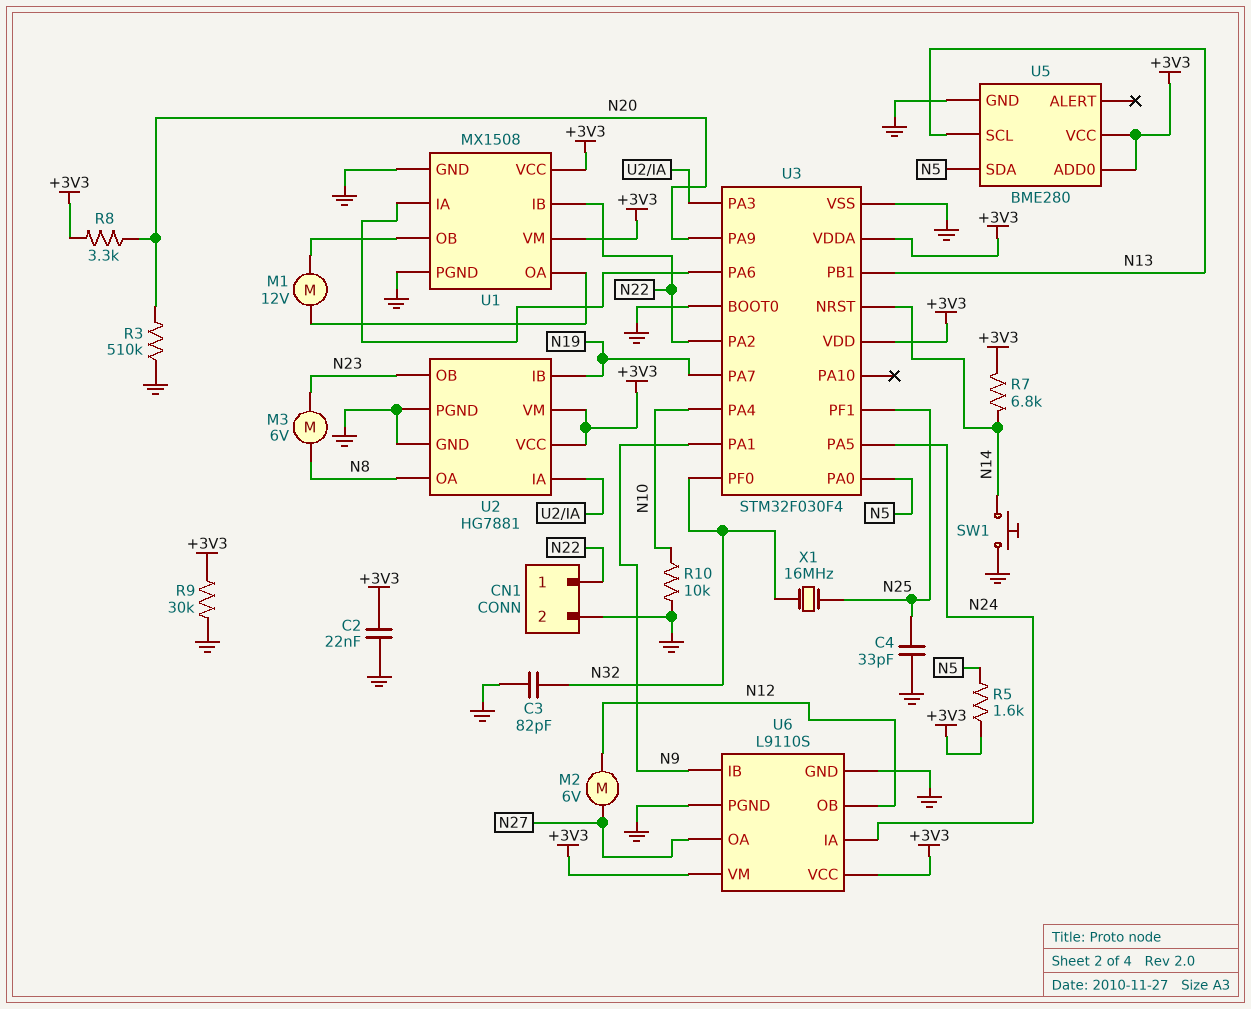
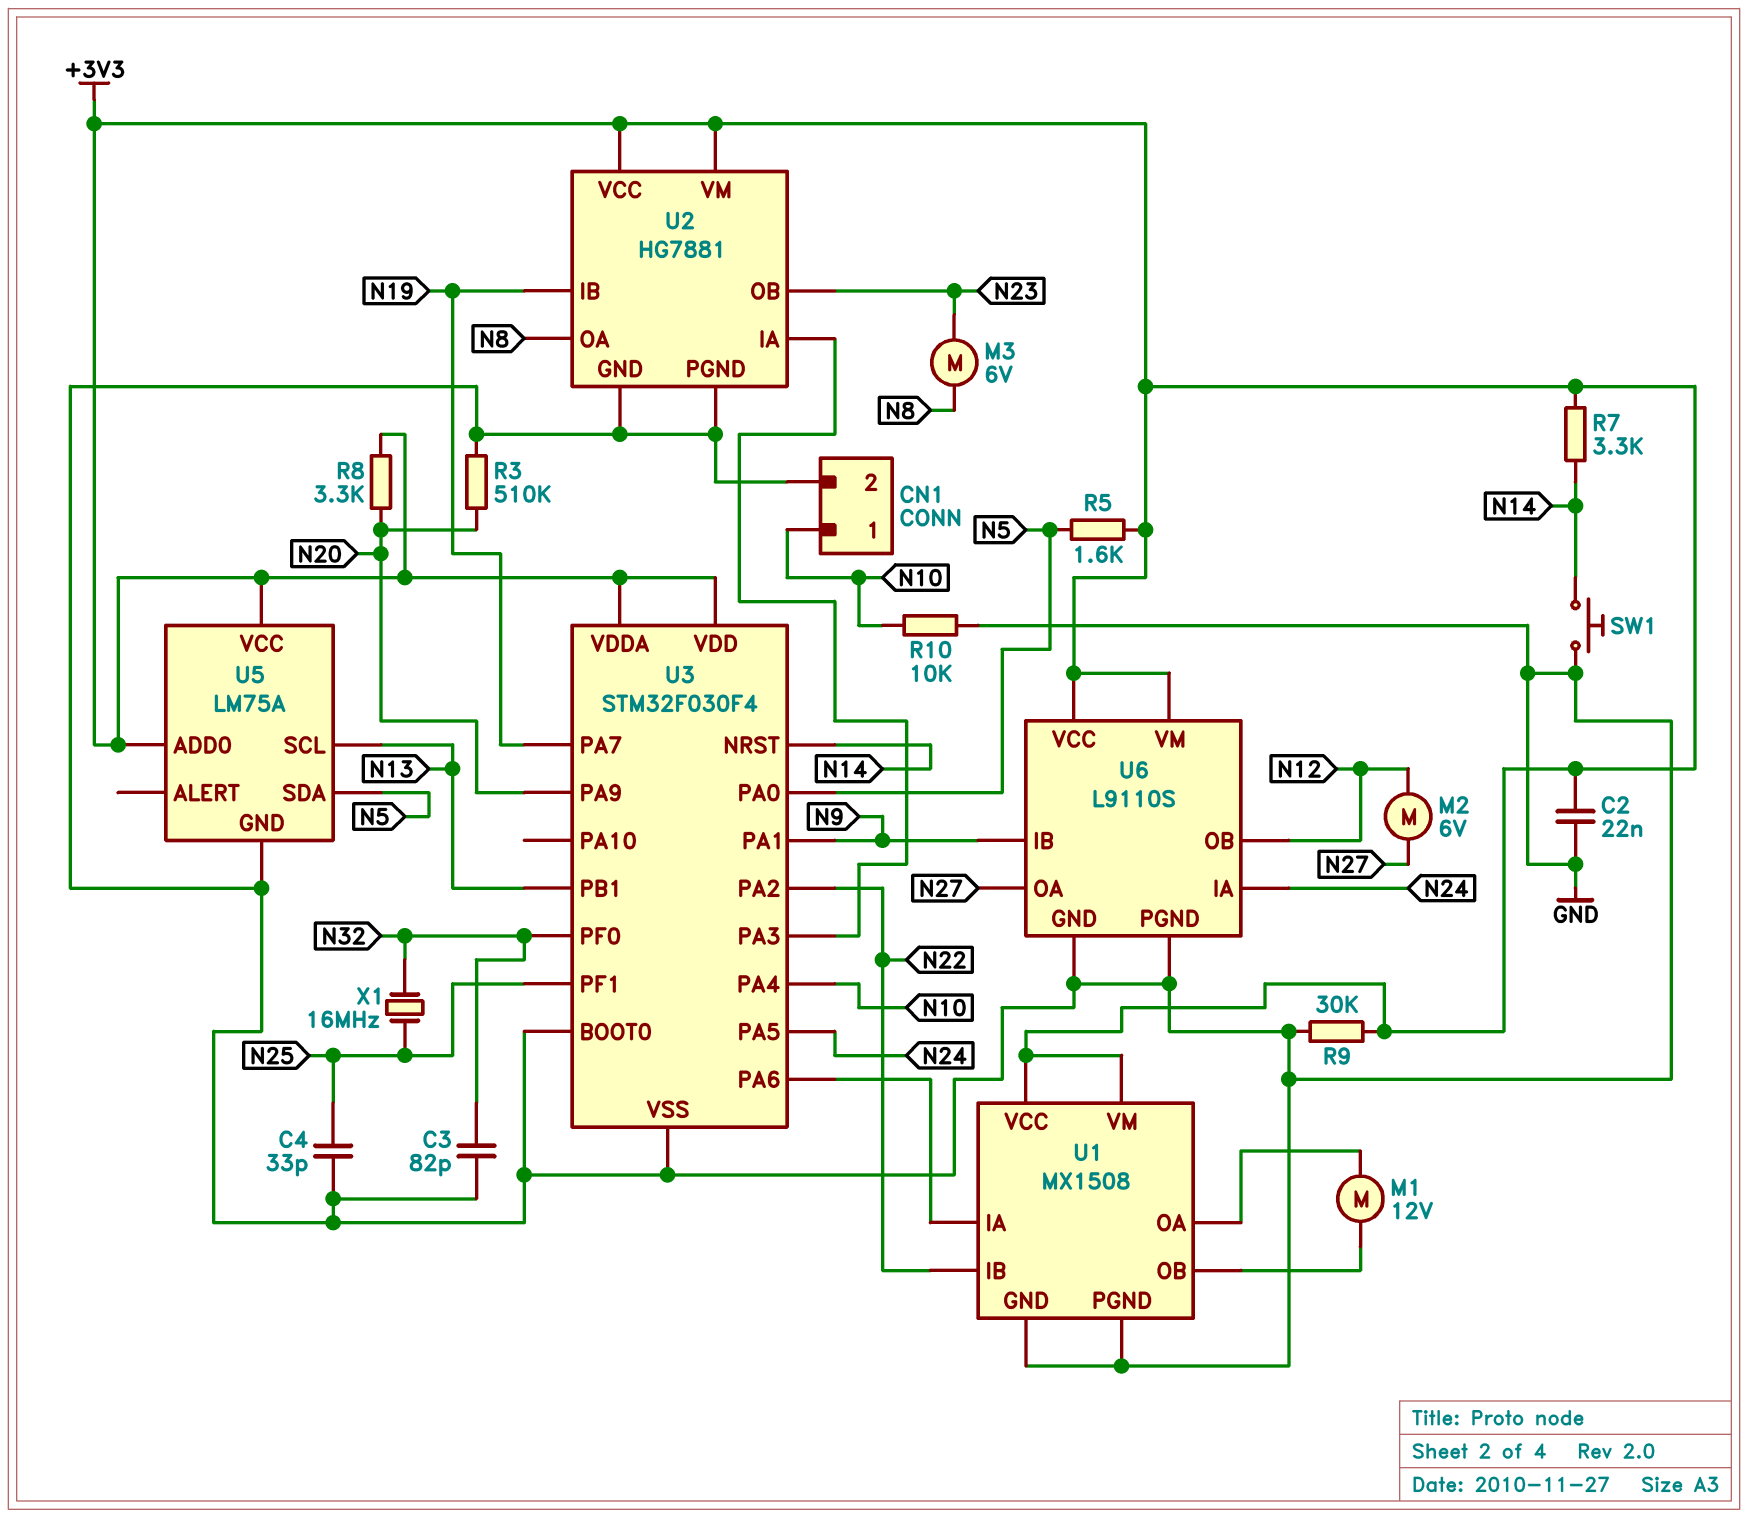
CN1 pin 1: N22 -> N10
R7: 6.8k (+3V3, N14) -> 3.3k (+3V3, N14)
U5: BME280 -> LM75A

